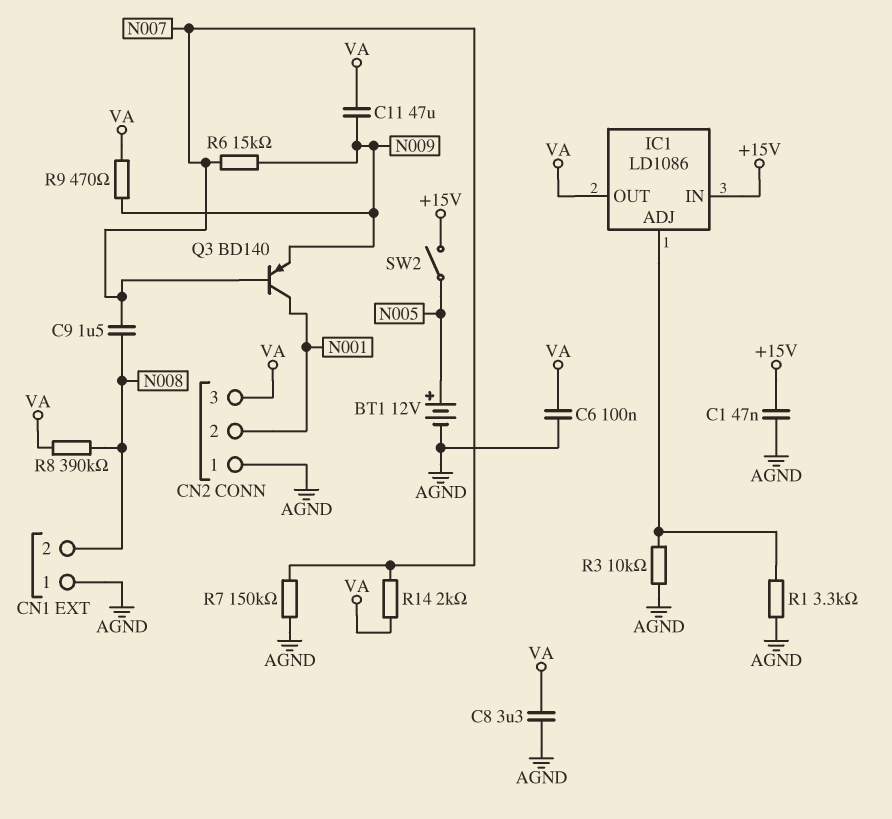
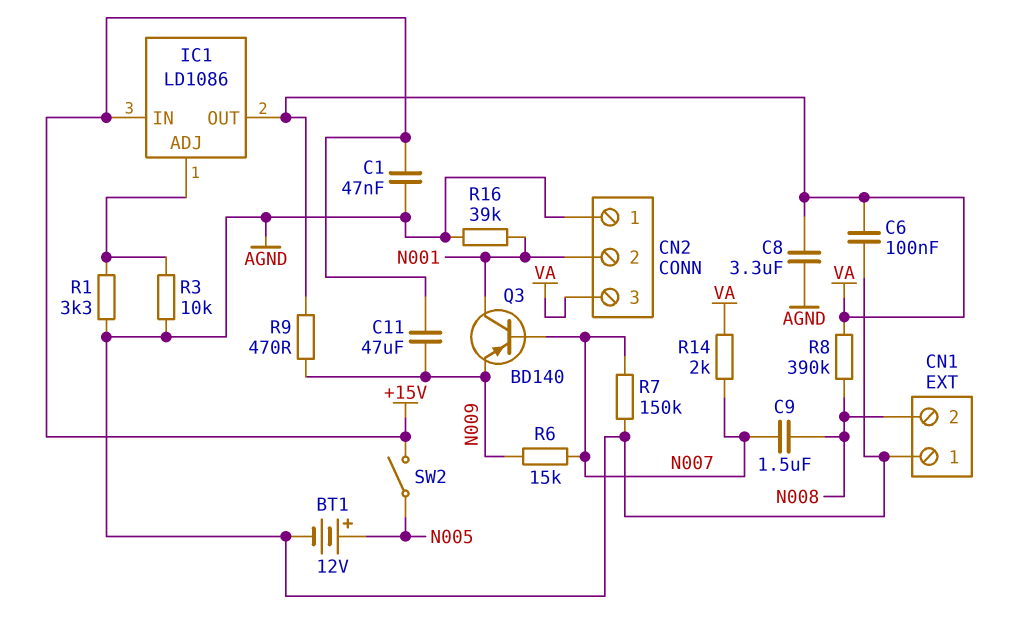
C11: 47uF (N009, VA) -> 47uF (+15V, N009)
R16: none -> 39k (AGND, N001)

